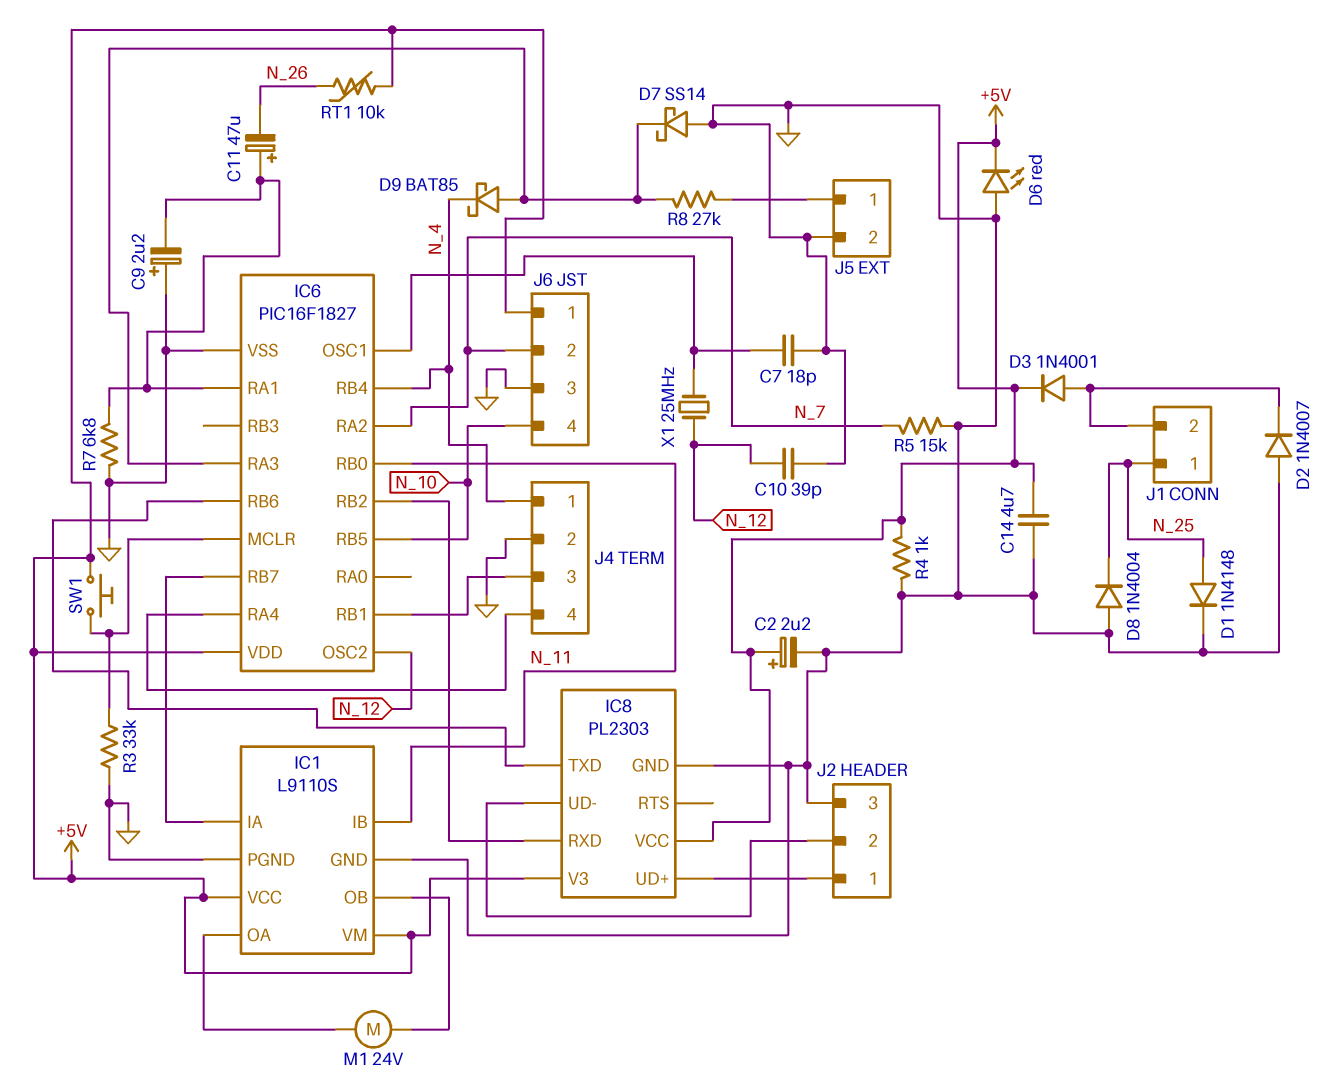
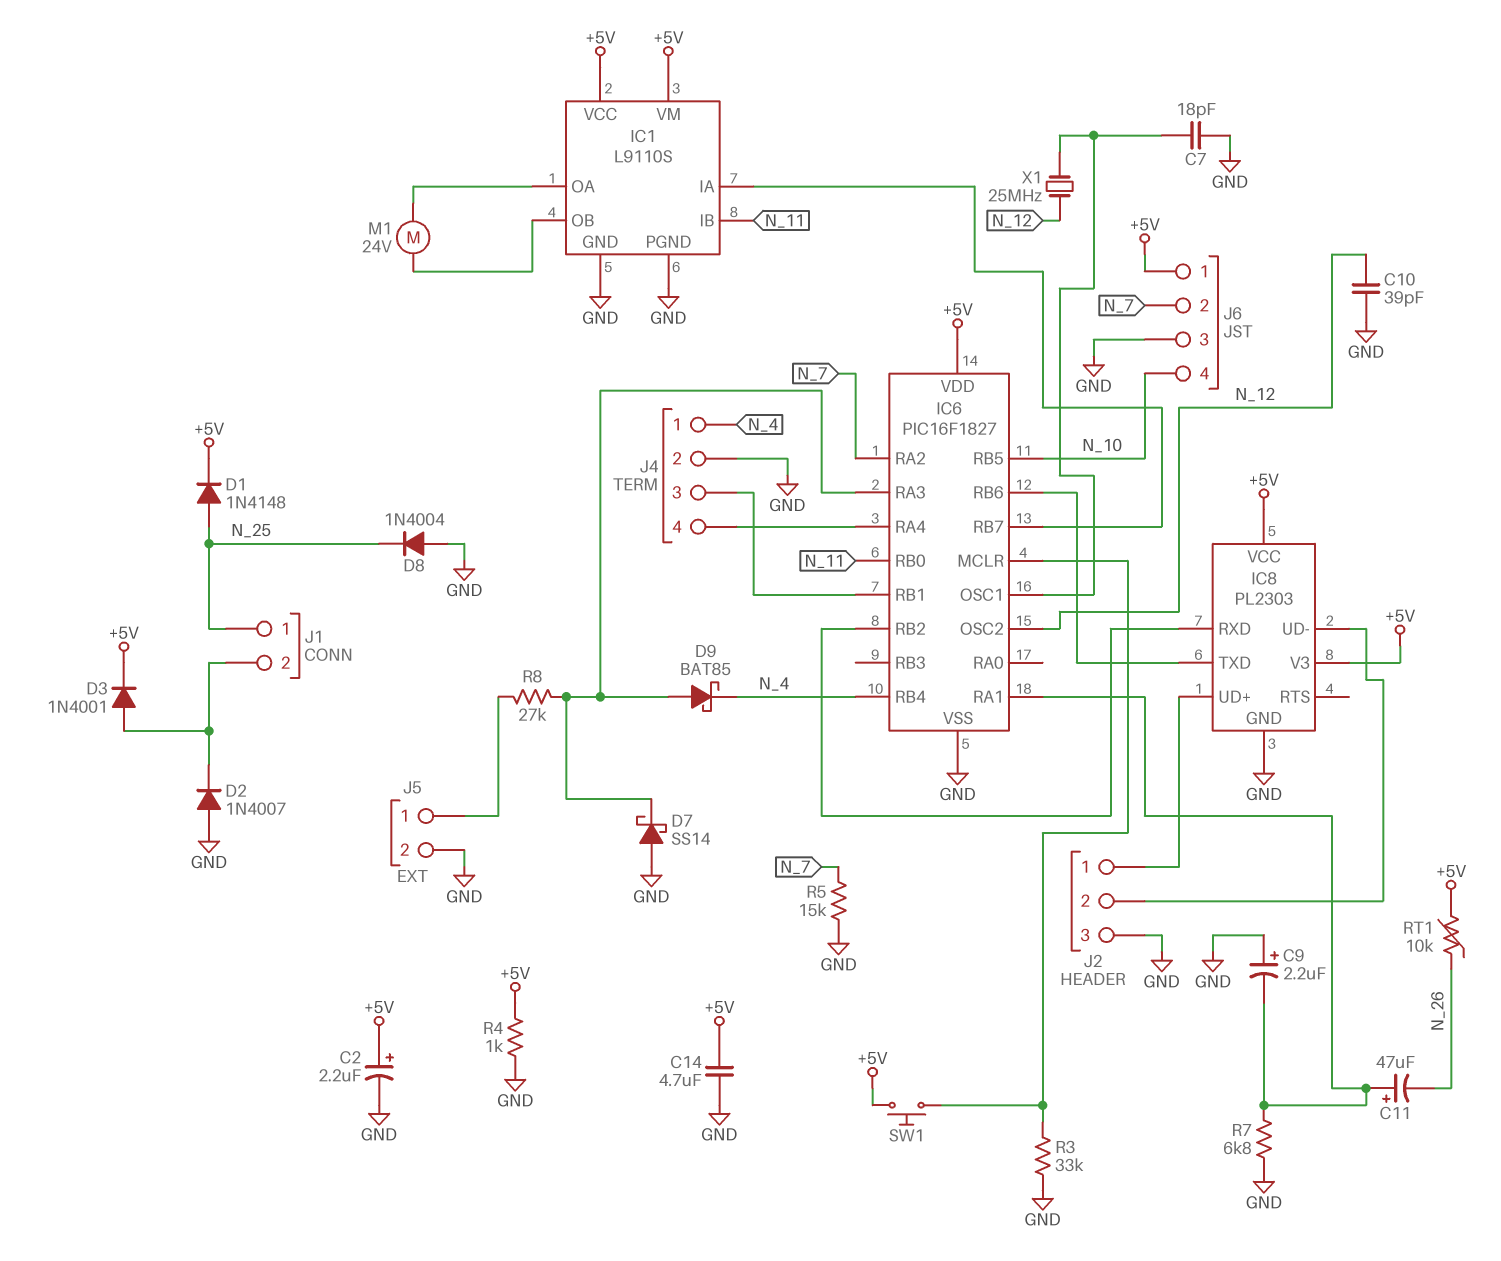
D1: diode 1N4148 (A N_25, K GND) -> diode 1N4148 (A N_25, K +5V)
D6: LED red (A GND, K +5V) -> none

